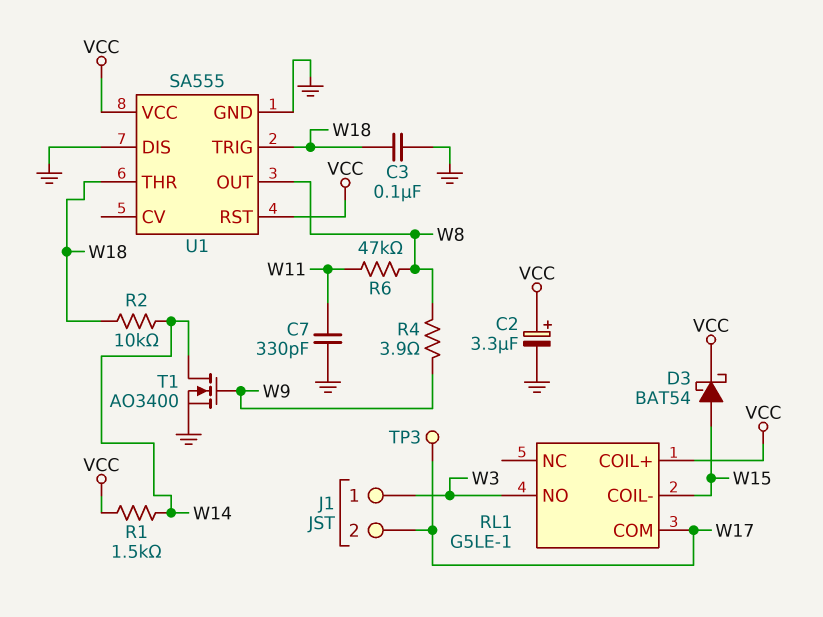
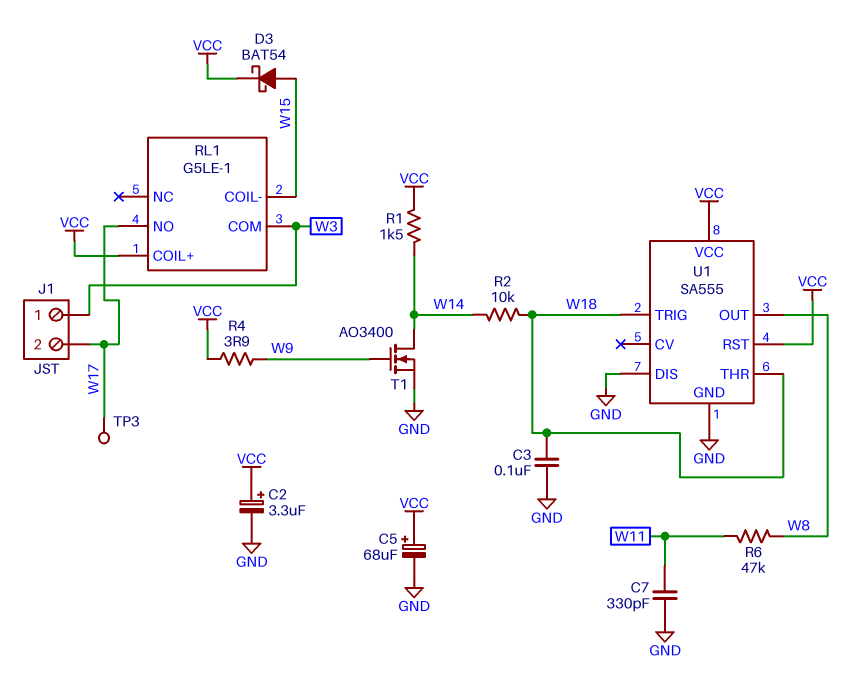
C5: none -> 68uF (plus VCC, minus GND)
R4: 3.9 (W8, W9) -> 3.9 (VCC, W9)
RL1 pin COM: W17 -> W3
RL1 pin NO: W3 -> W17

